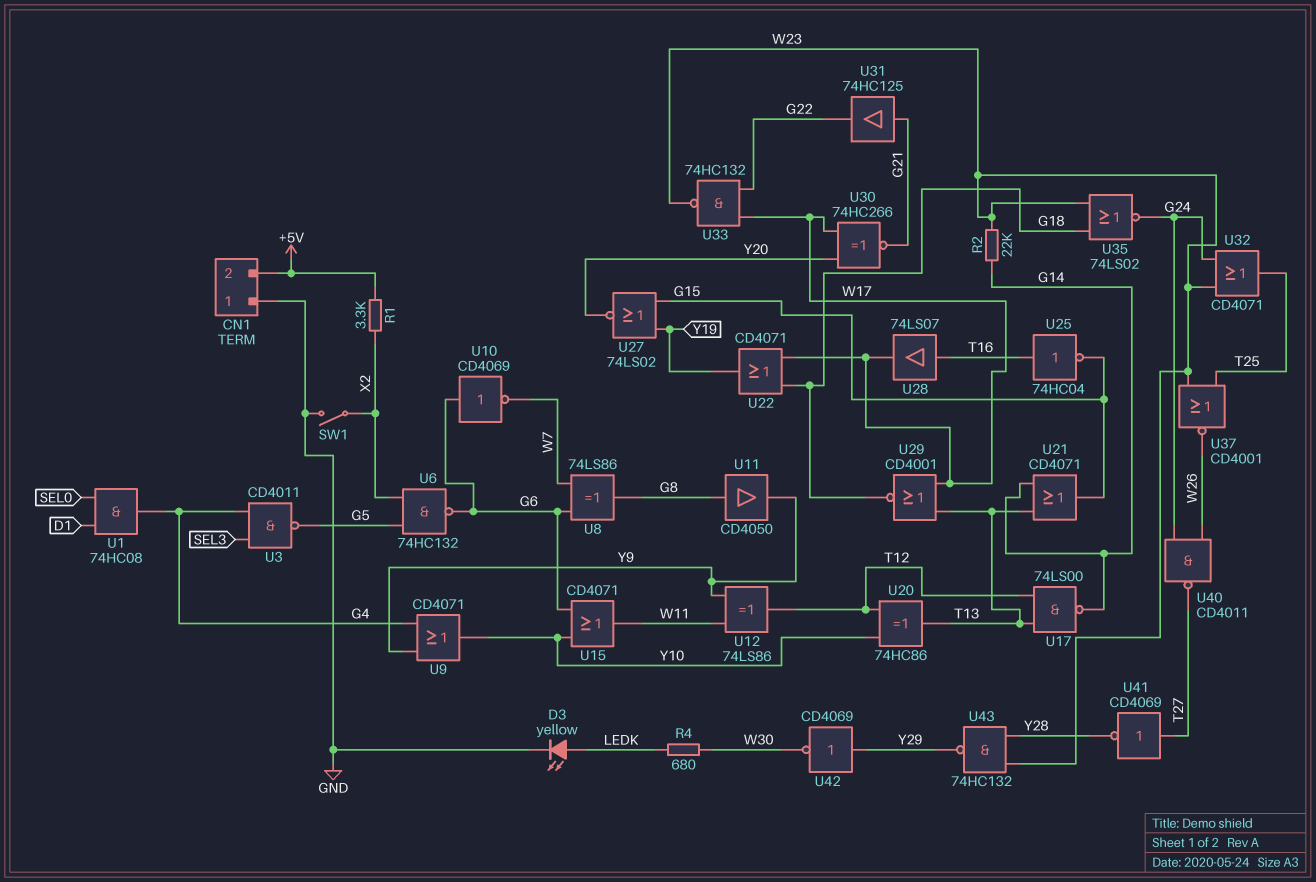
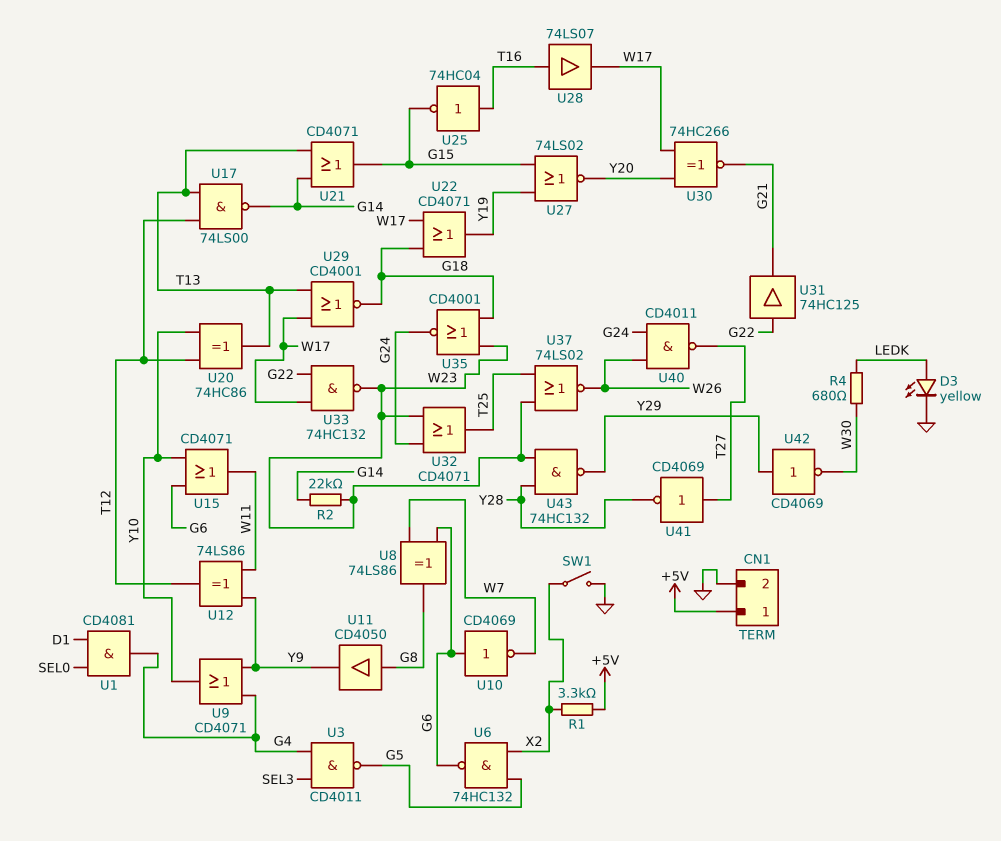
CN1 pin 1: GND -> +5V
CN1 pin 2: +5V -> GND
U1: AND 74HC08 (in D1, in SEL0, out G4) -> AND CD4081 (in D1, in SEL0, out G4)
U31: buffer 74HC125 (in G21, out G22) -> buffer 74HC125 (in G22, out G21)
U35: NOR 74LS02 (in G18, in W23, out G24) -> NOR CD4001 (in G18, in W23, out G24)
U37: NOR CD4001 (in T25, in W23, out W26) -> NOR 74LS02 (in T25, in W23, out W26)

